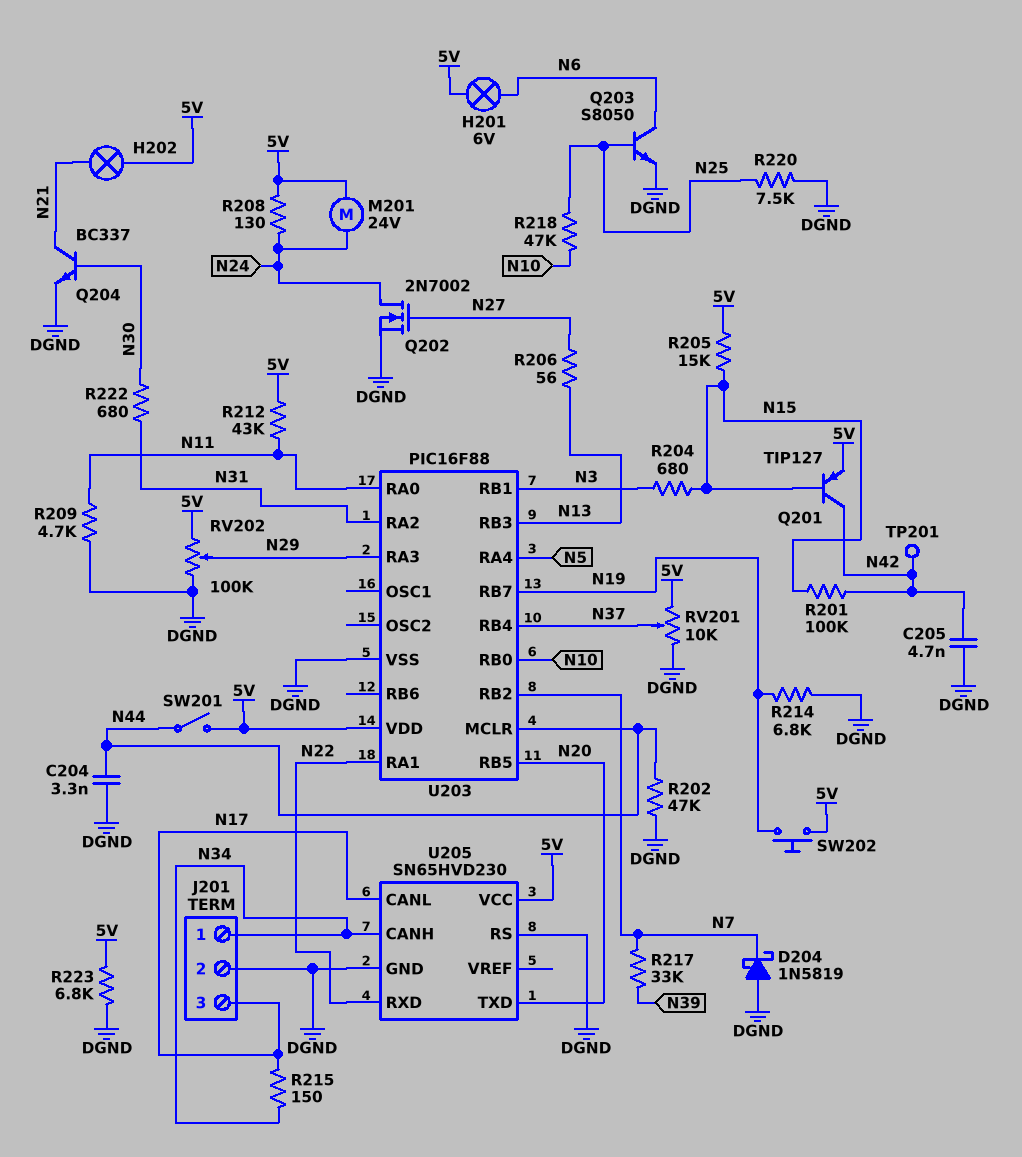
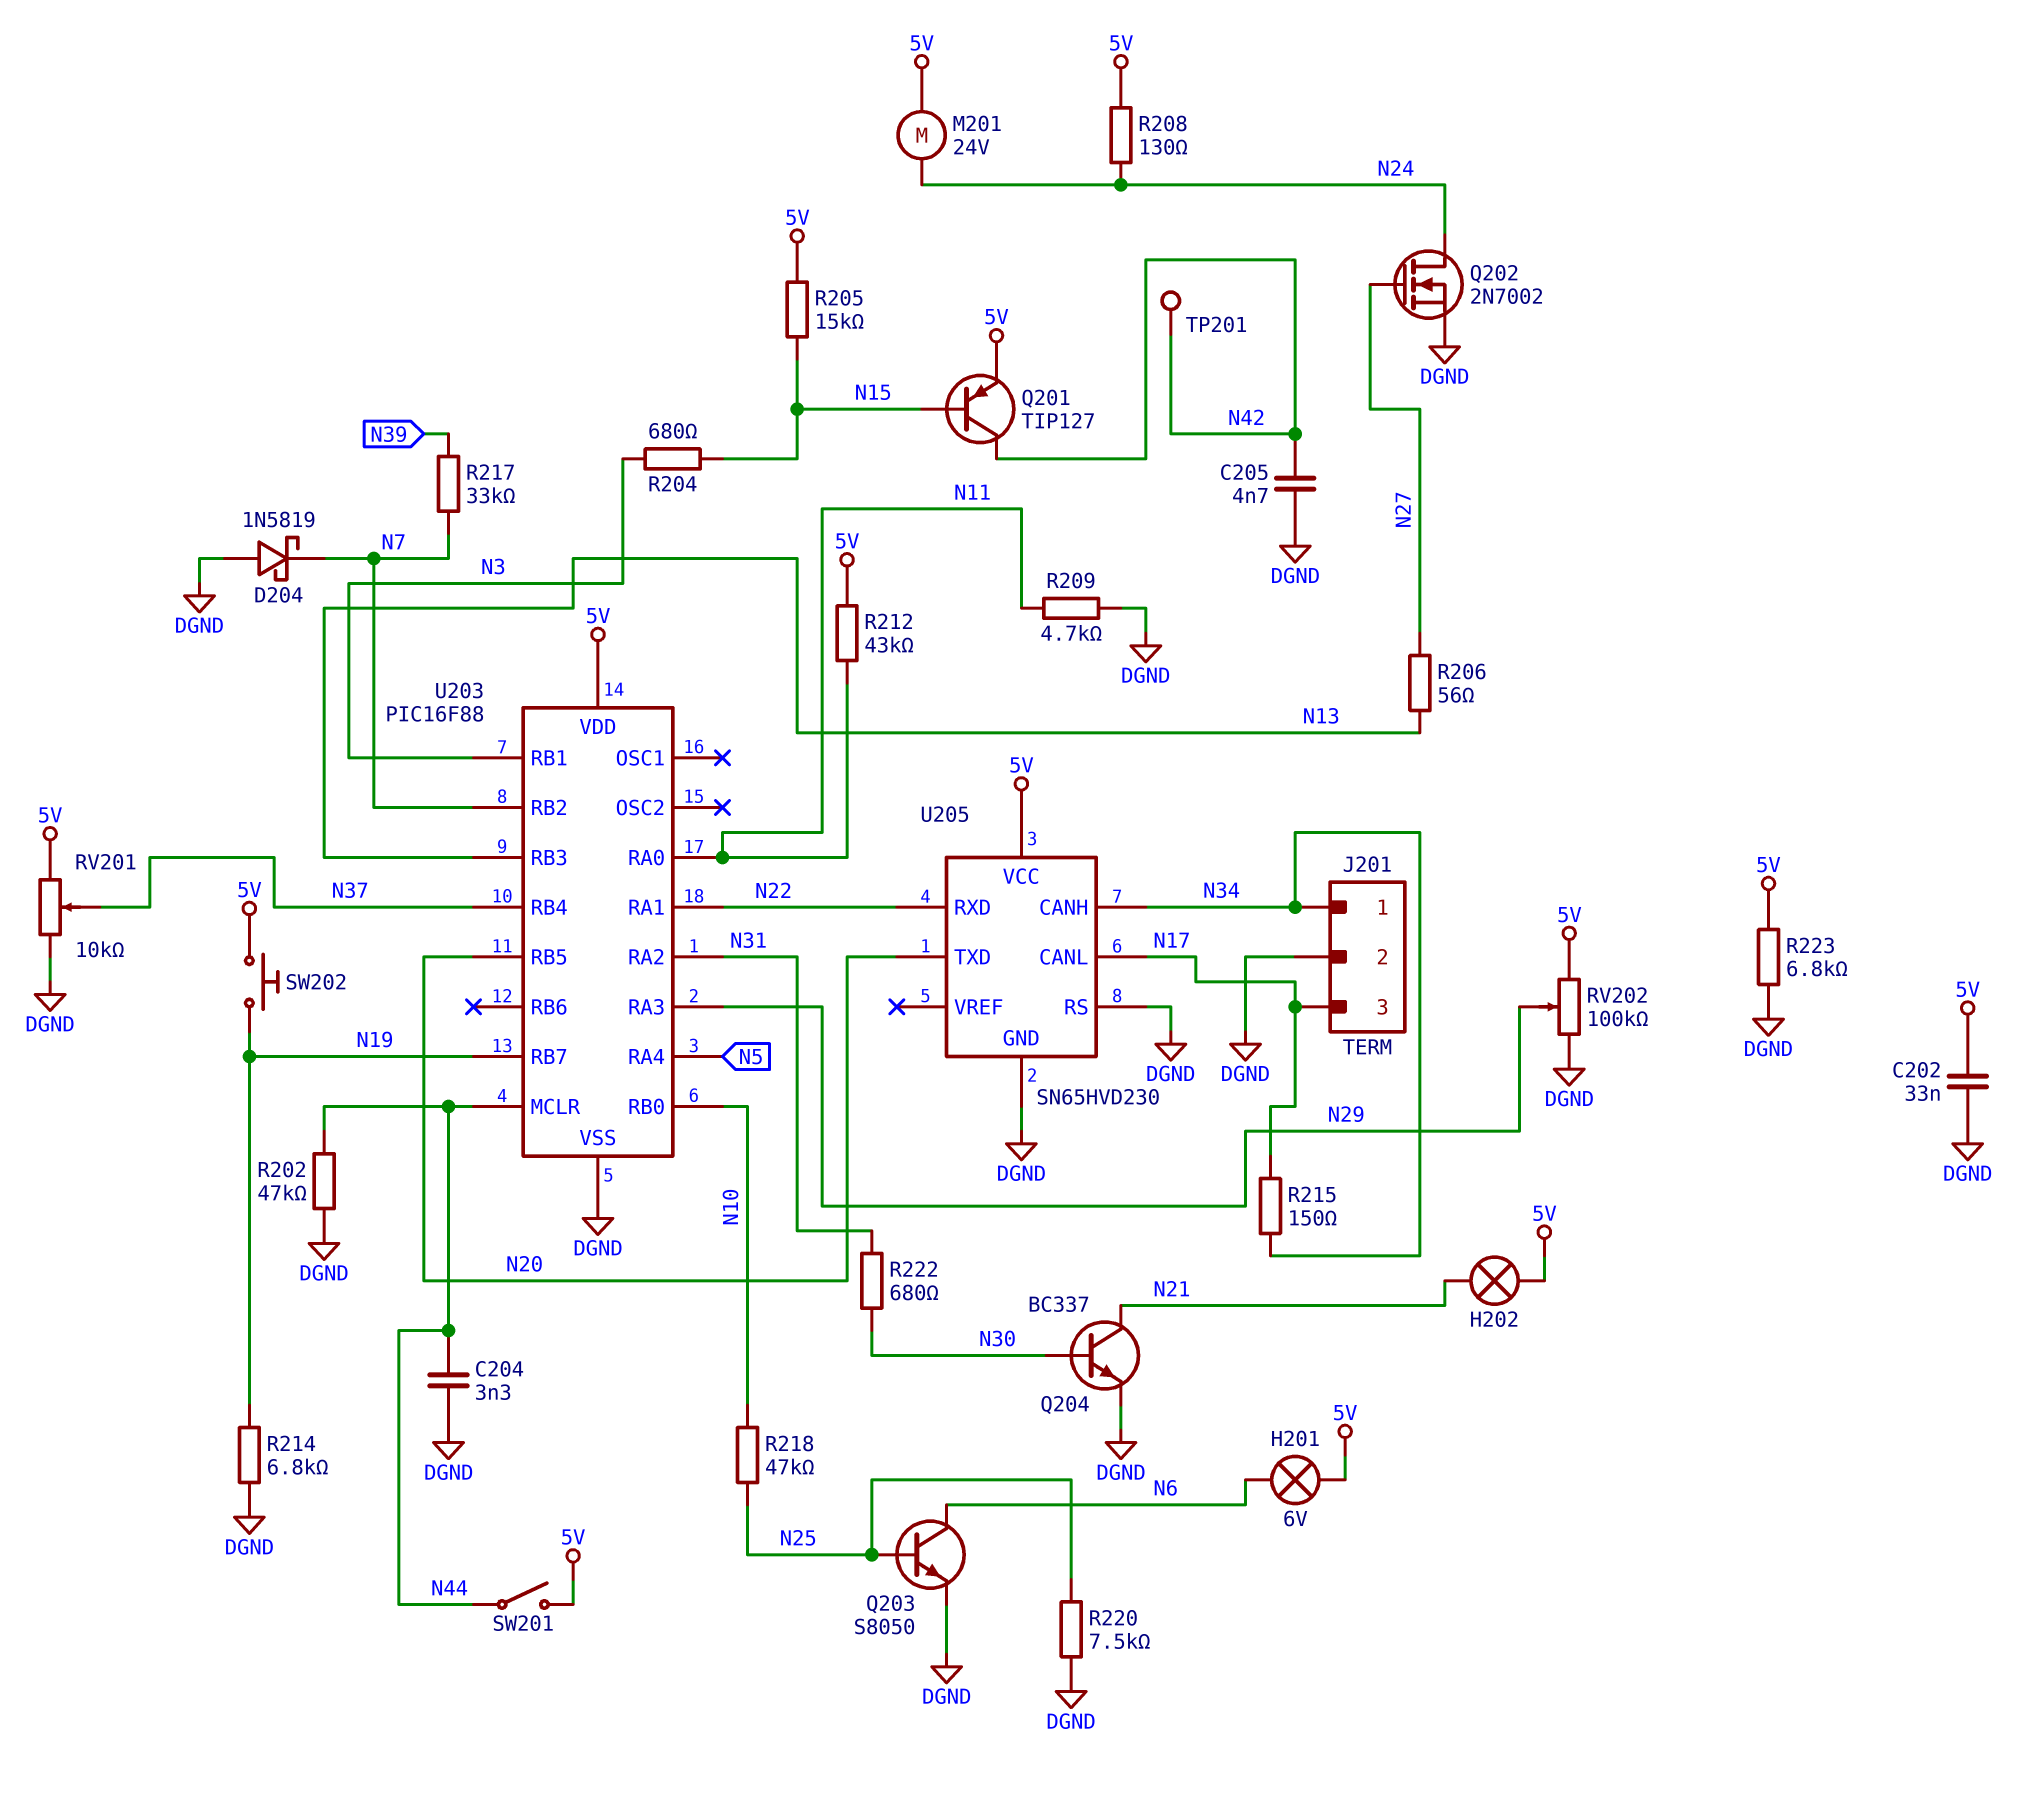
C202: none -> 33nF (5V, DGND)
R201: 100k (N15, N42) -> none

